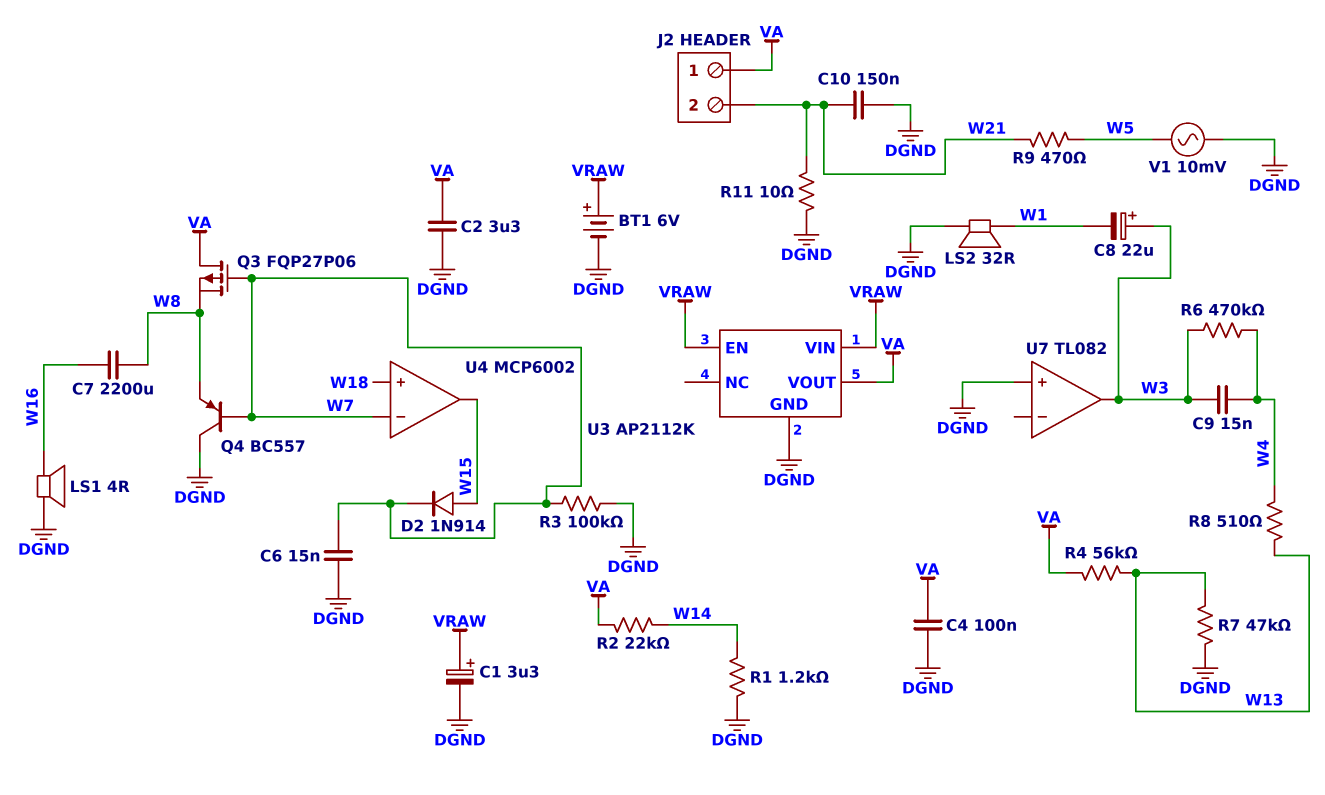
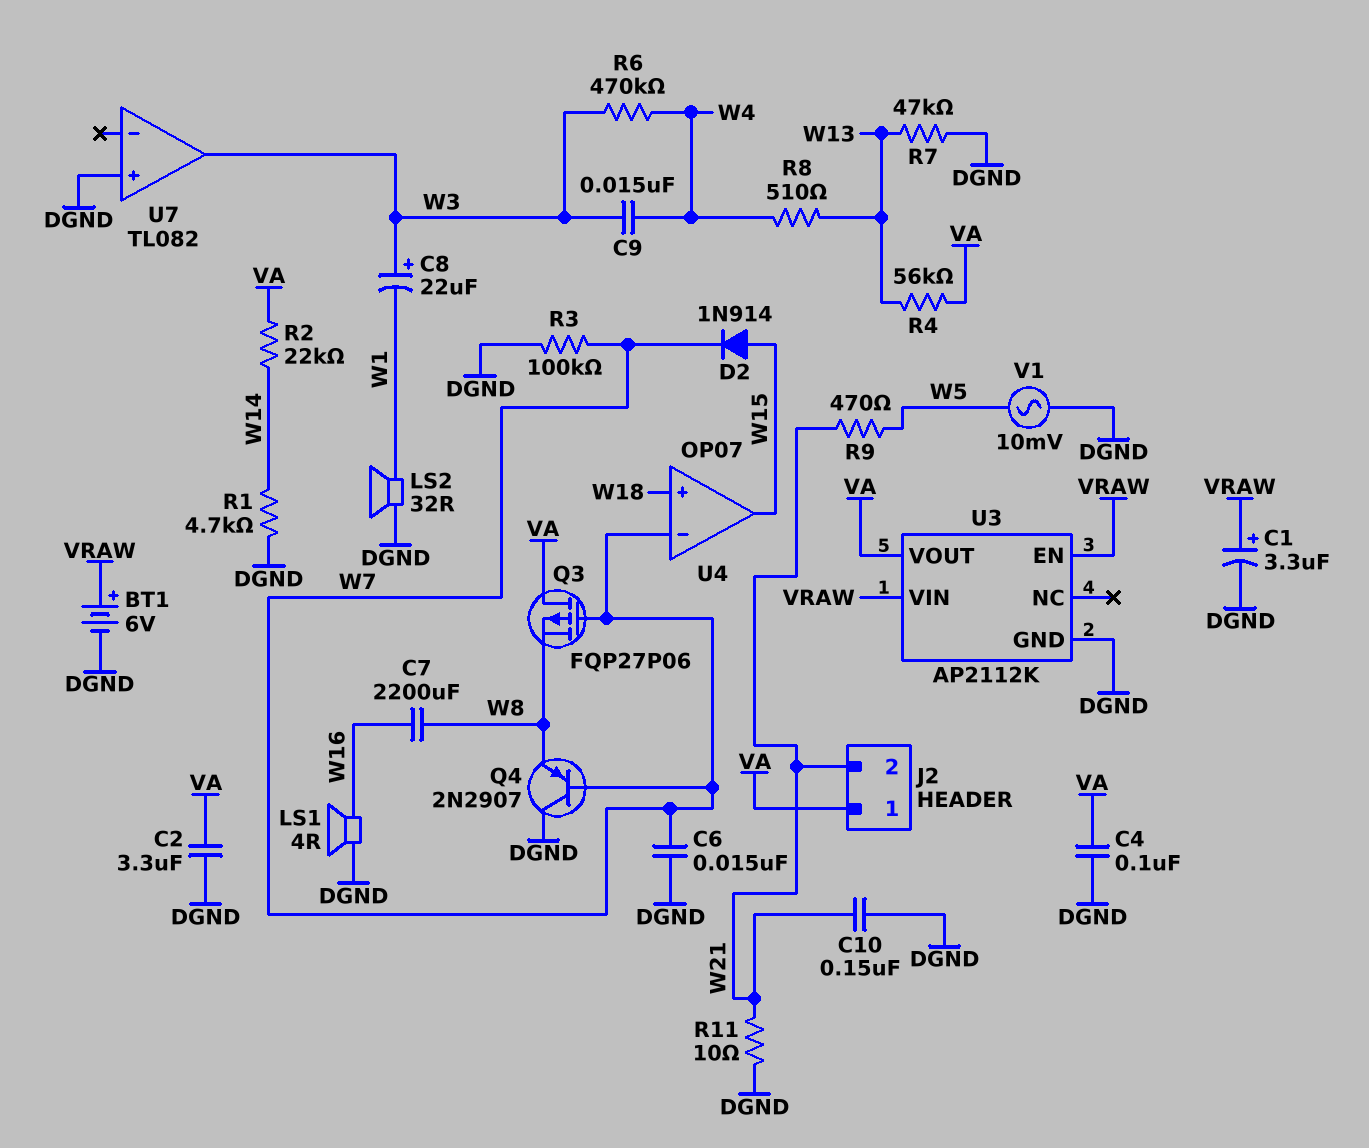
Q4: PNP BC557 (B W7, C DGND, E W8) -> PNP 2N2907 (B W7, C DGND, E W8)
R1: 1.2k (DGND, W14) -> 4.7k (DGND, W14)
U4: MCP6002 -> OP07

